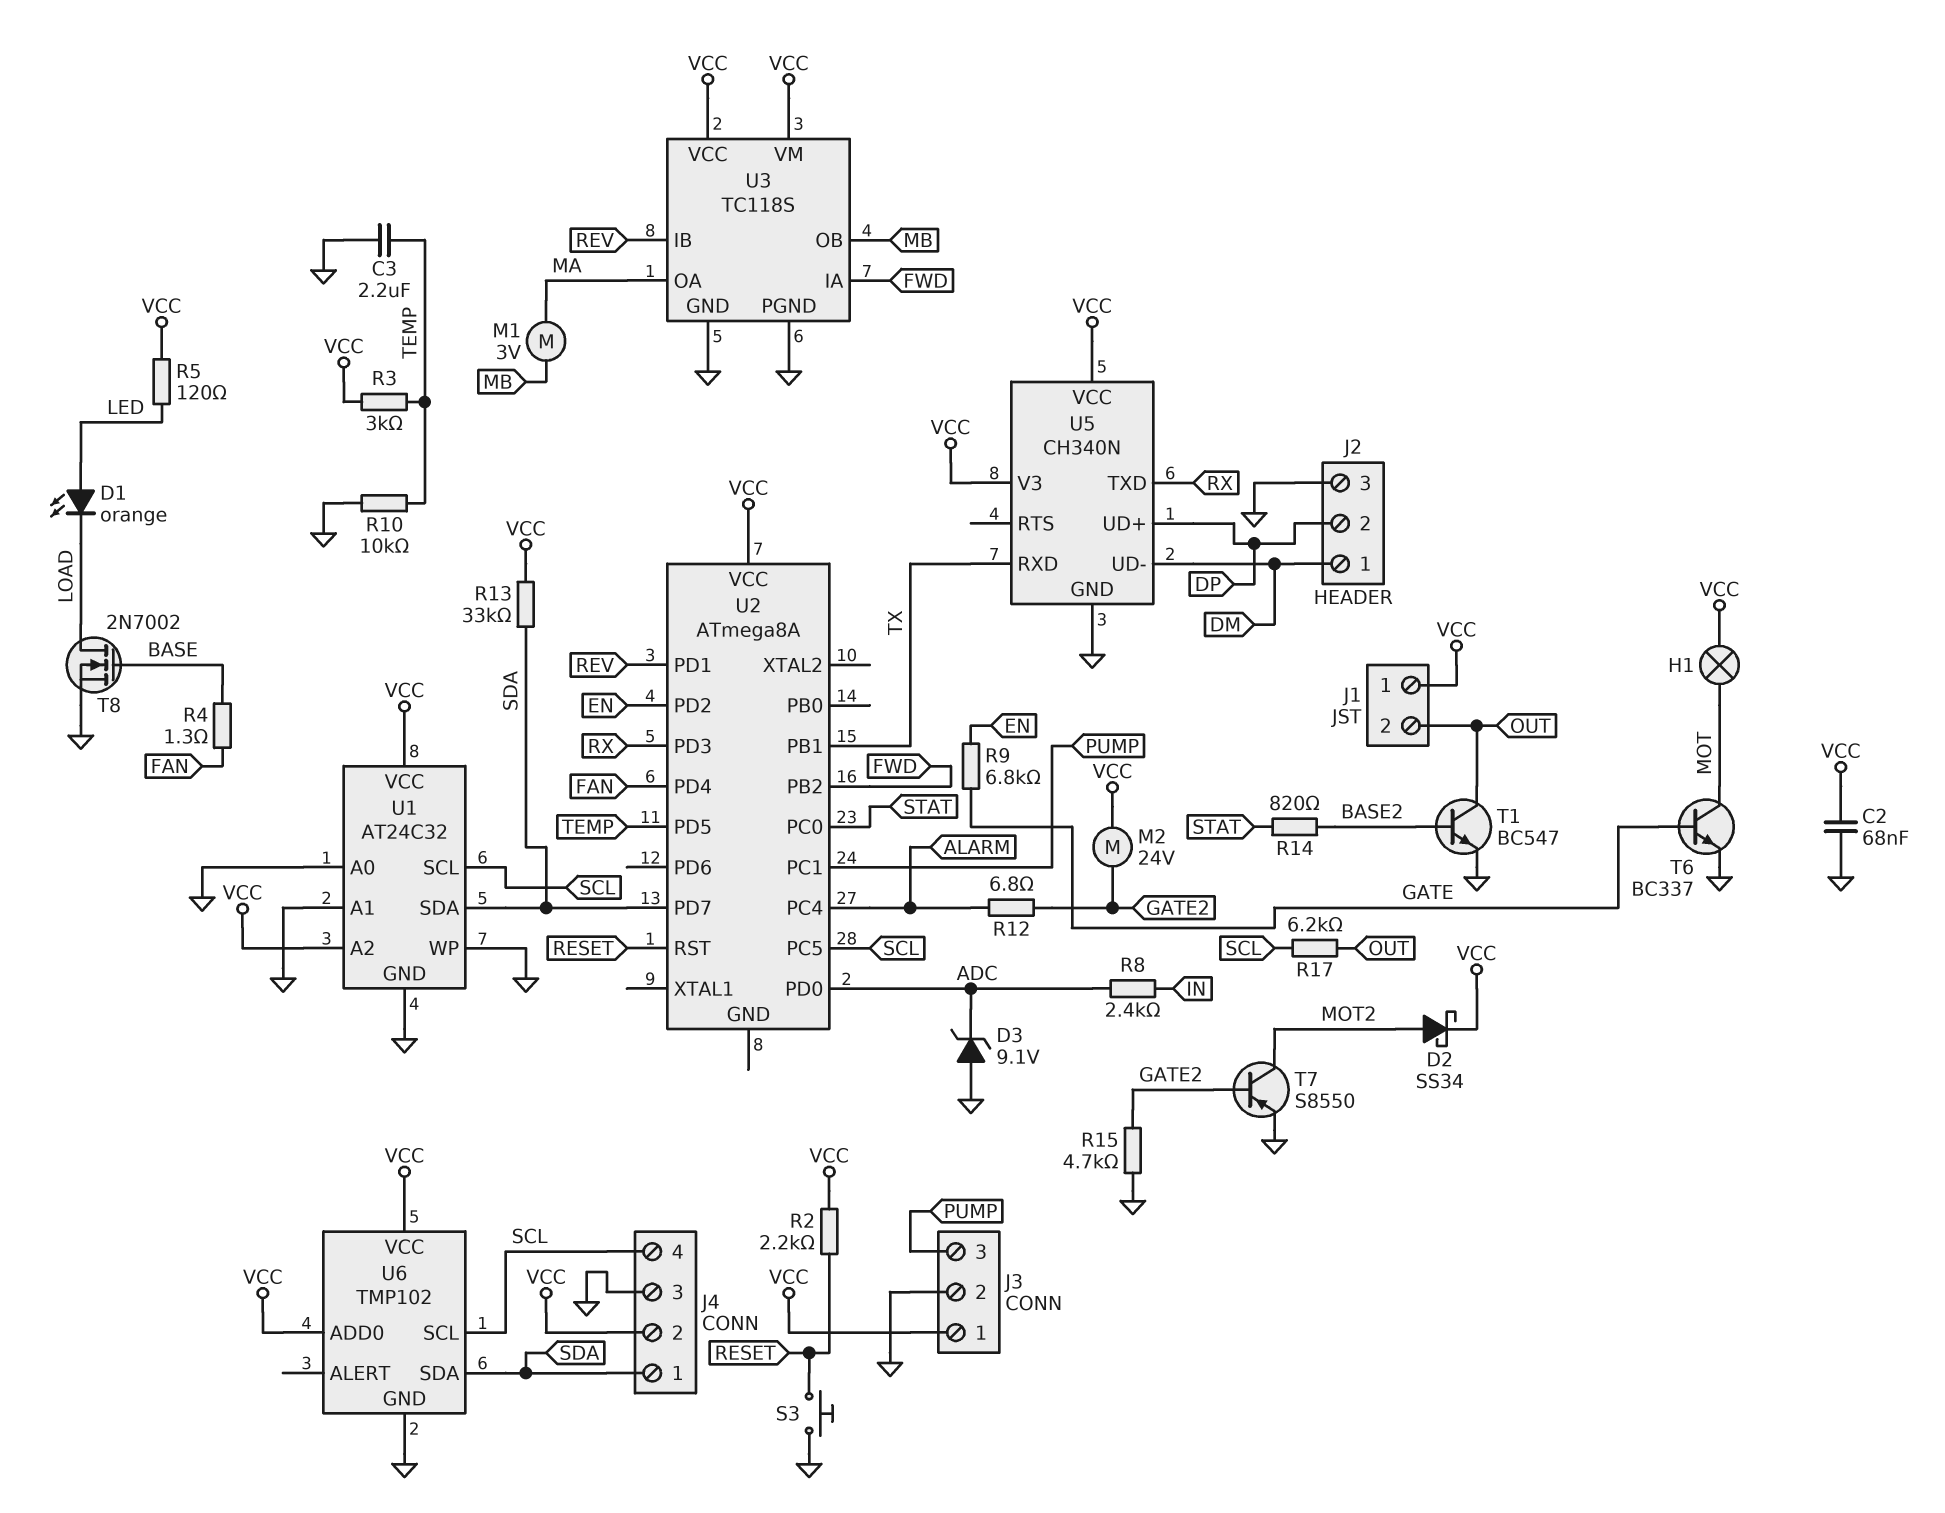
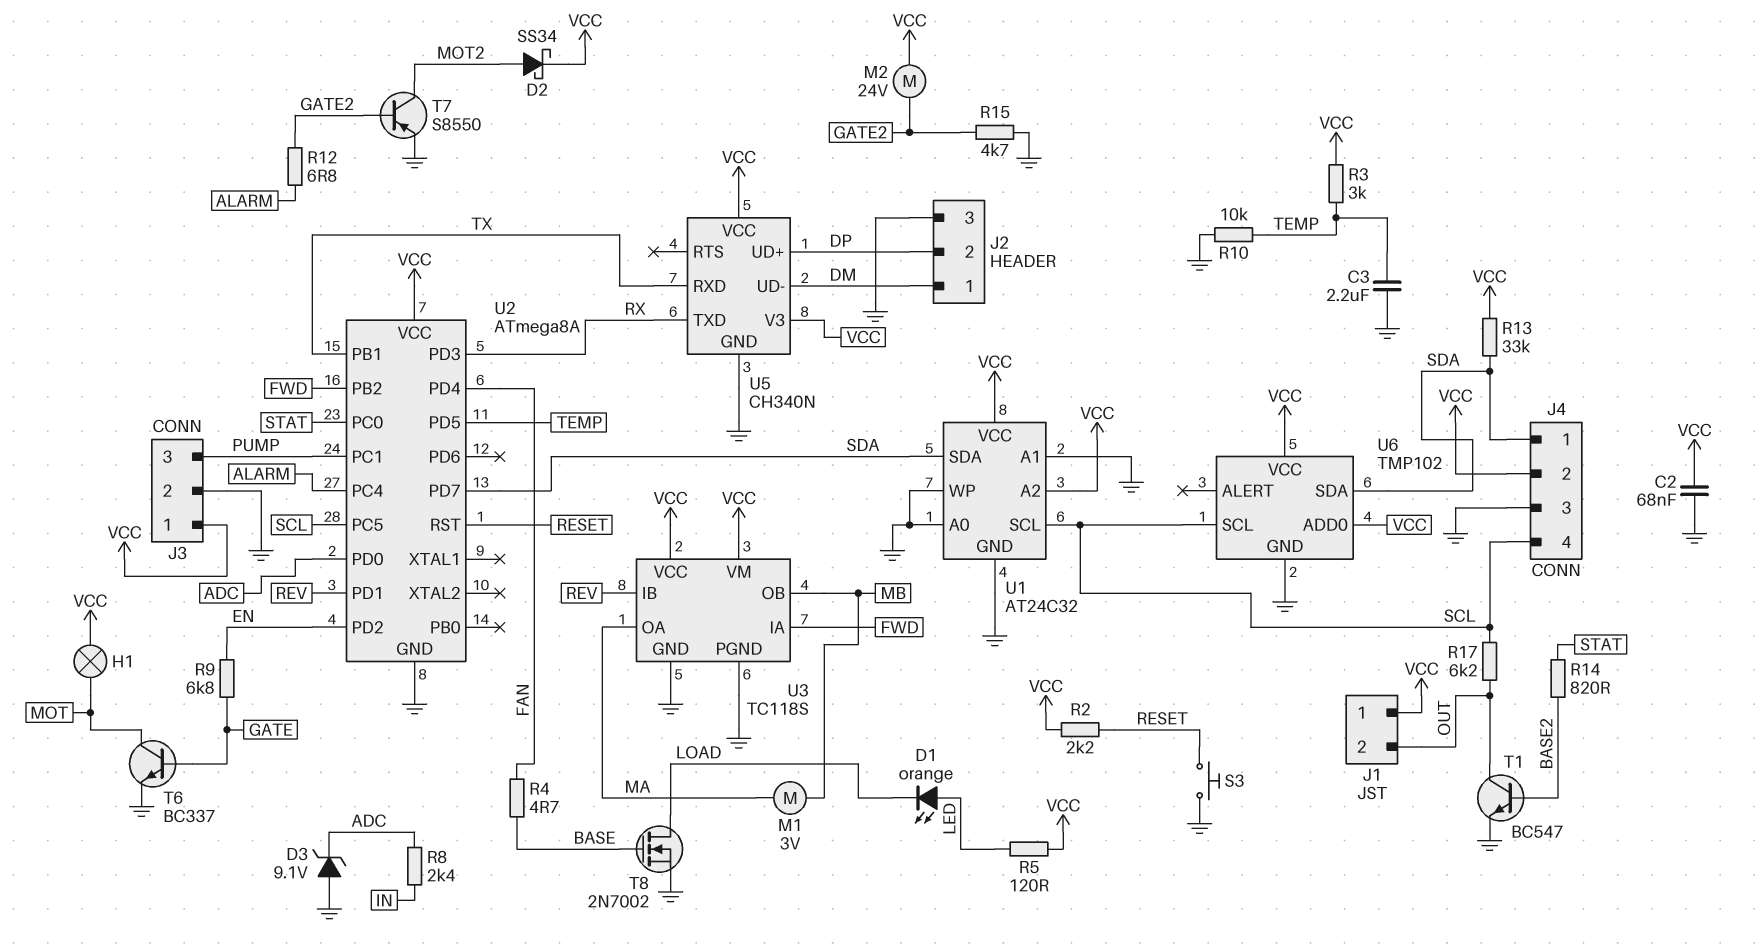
R4: 1.3 (BASE, FAN) -> 4.7 (BASE, FAN)
U2 pin GND: none -> GND

